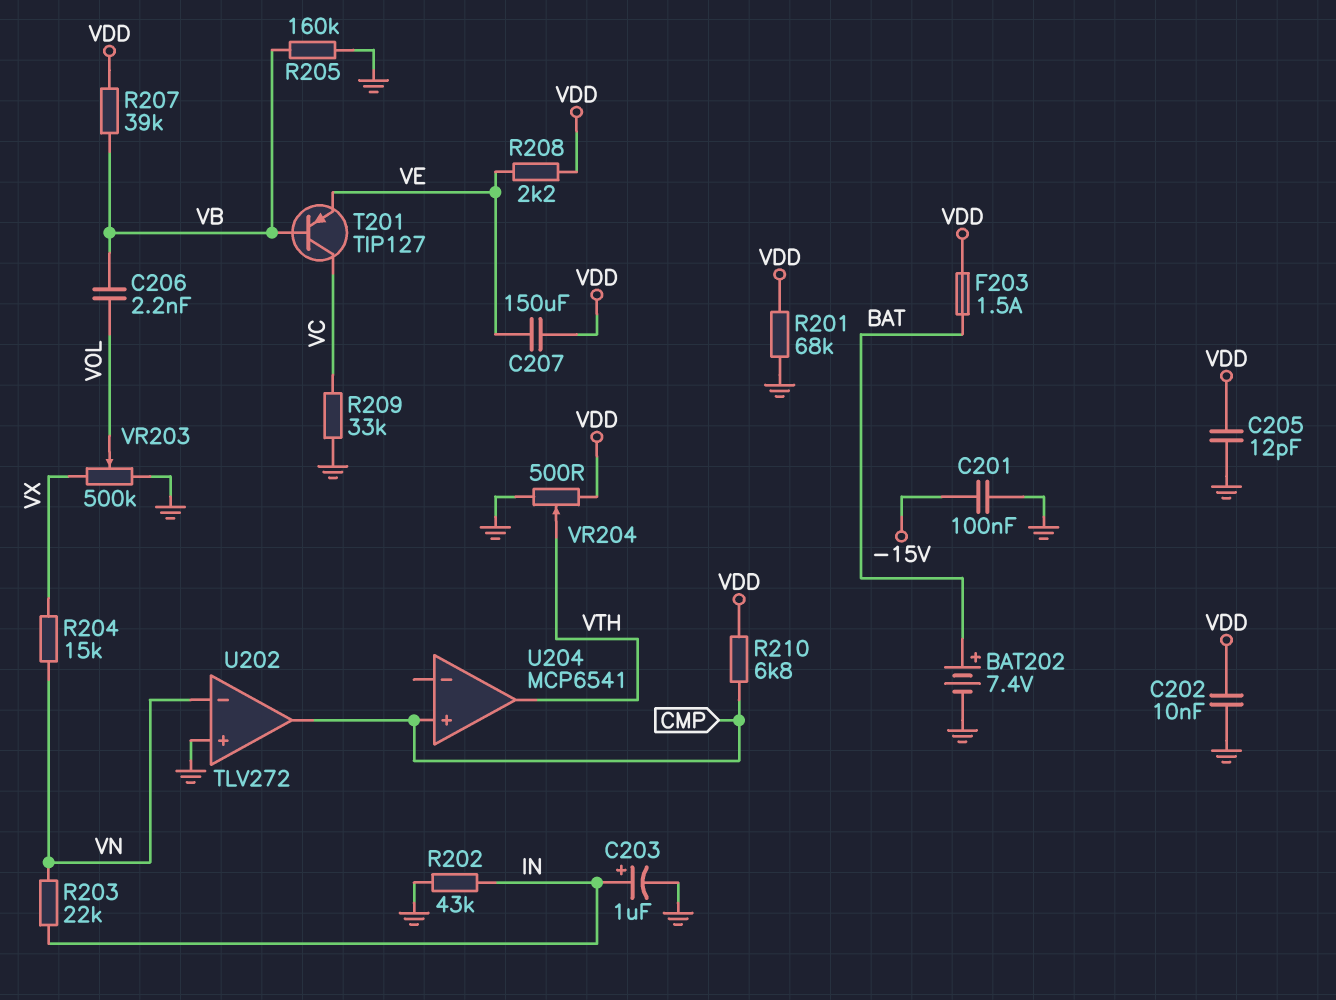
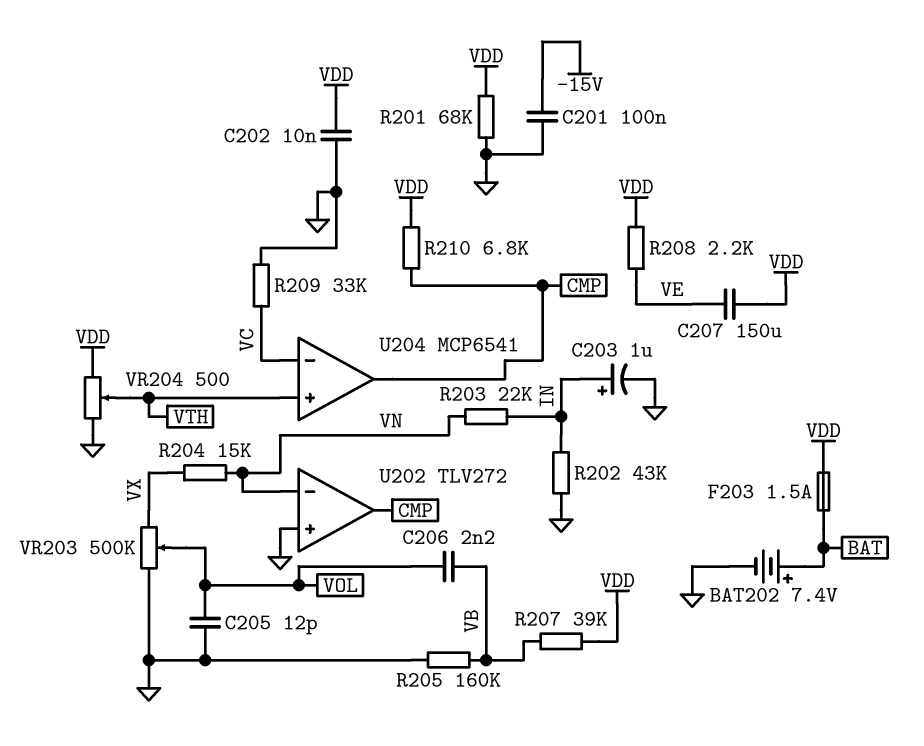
C205: 12pF (GND, VDD) -> 12pF (GND, VOL)
T201: PNP TIP127 (B VB, C VC, E VE) -> none
U204 pin in+: CMP -> VTH
U204 pin in-: none -> VC
U204 pin out: VTH -> CMP

